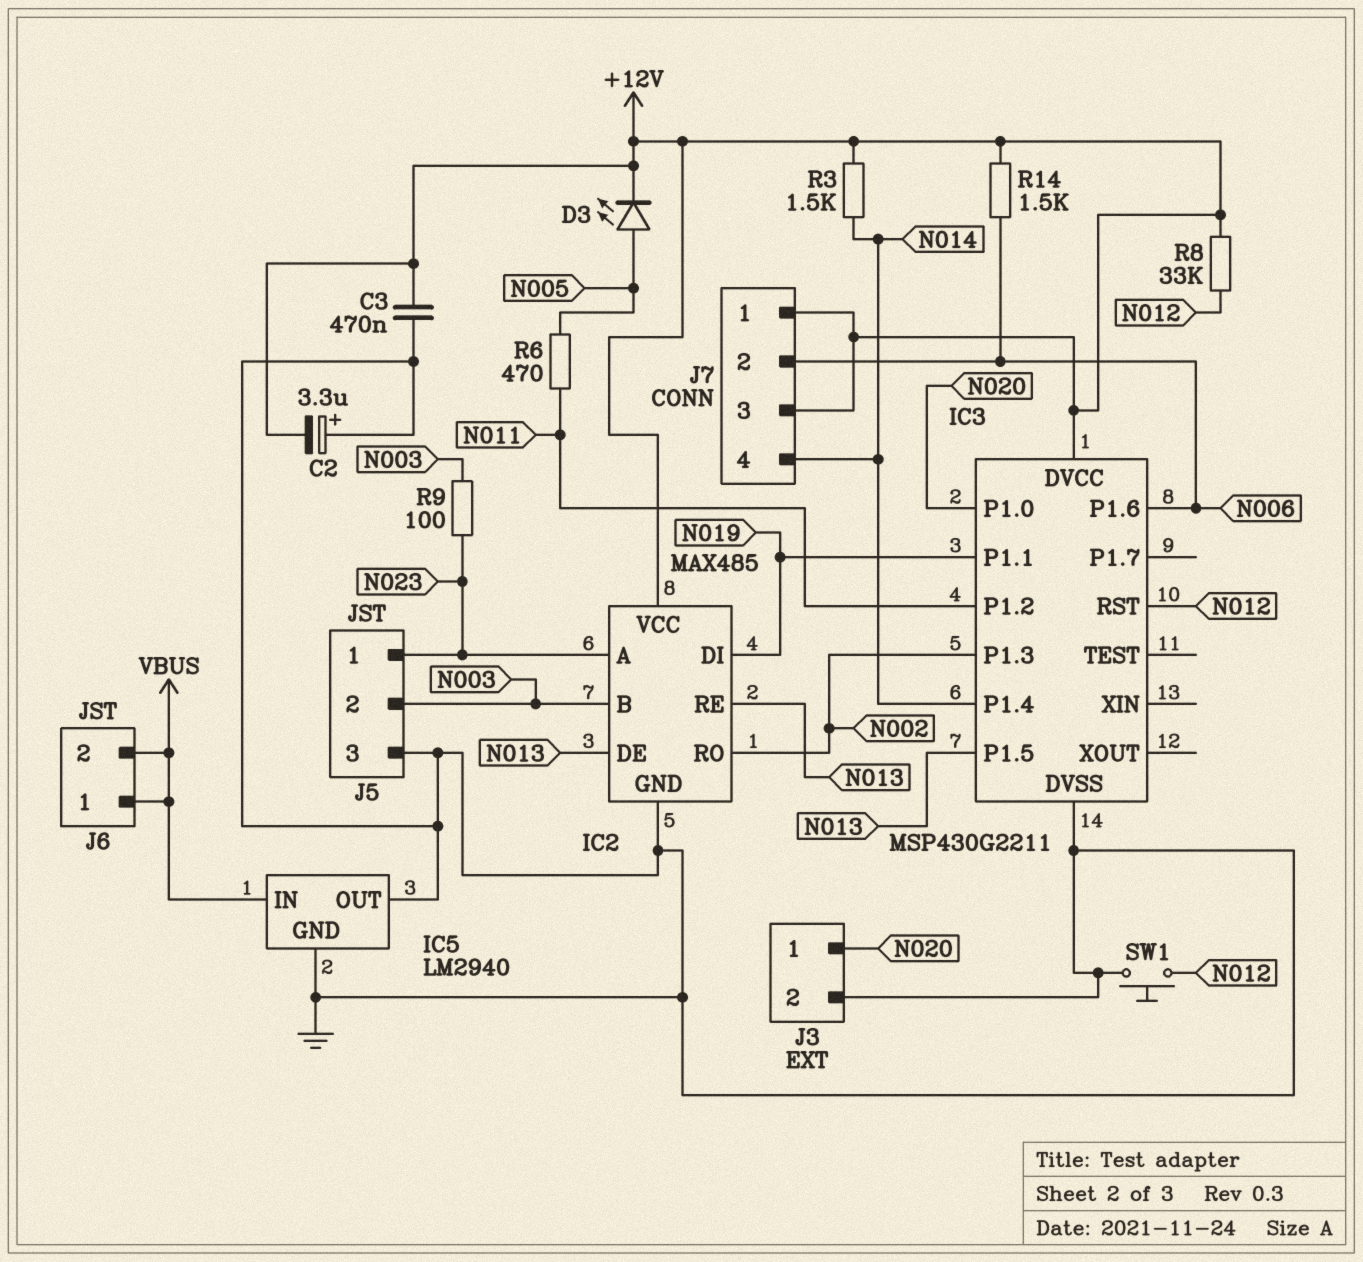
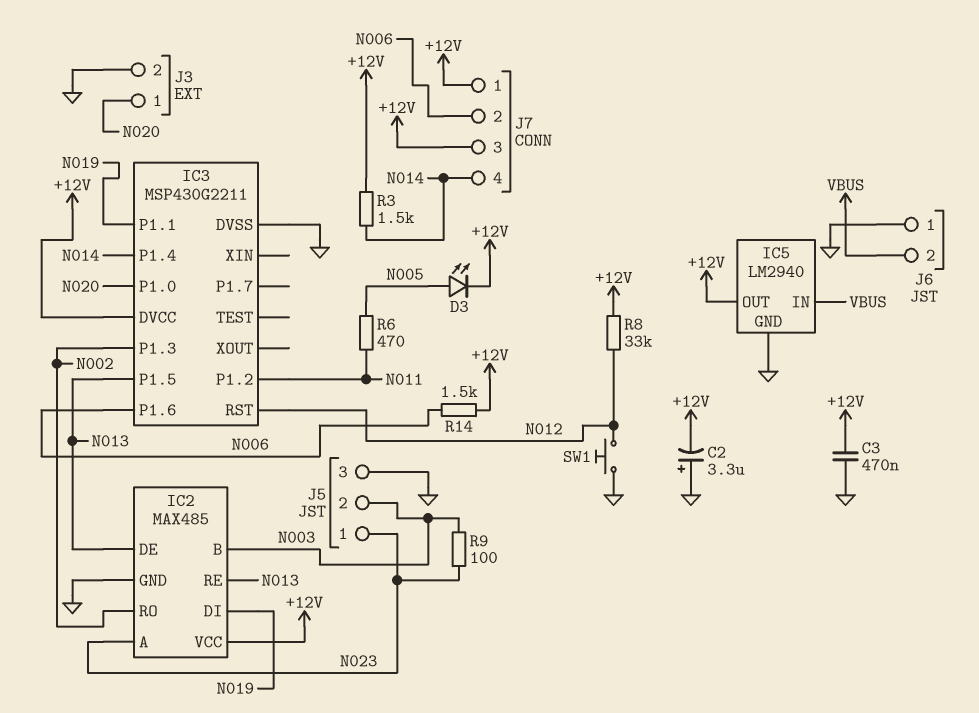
IC5 pin OUT: GND -> +12V
J6 pin 1: VBUS -> GND

